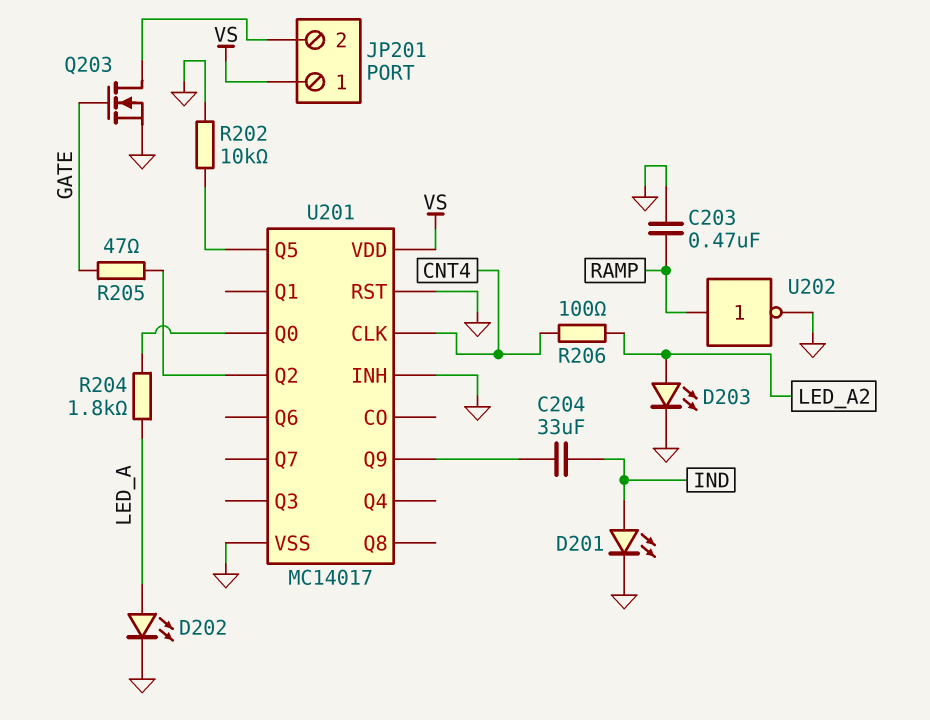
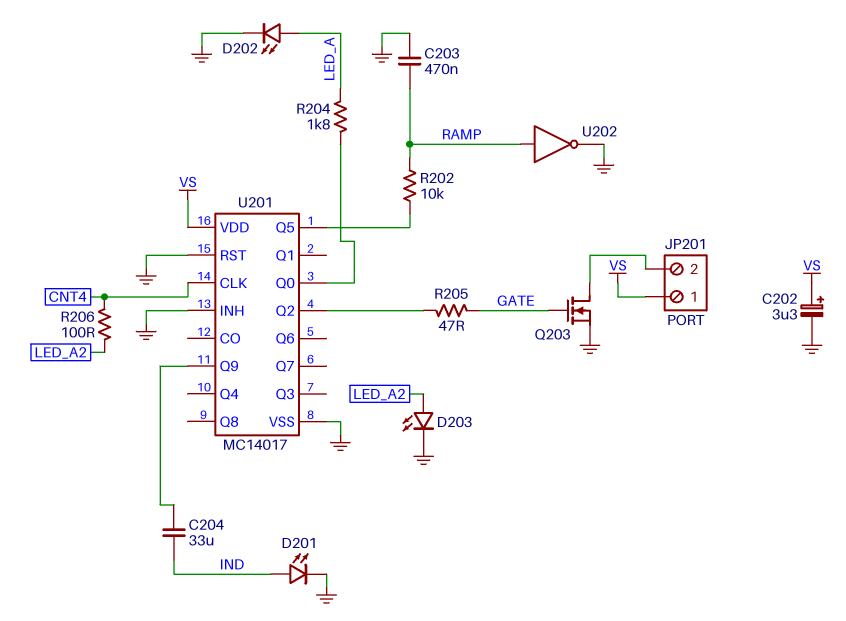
C202: none -> 3.3uF (plus VS, minus GND)
R202: 10k (GND, U201/Q5) -> 10k (RAMP, U201/Q5)

